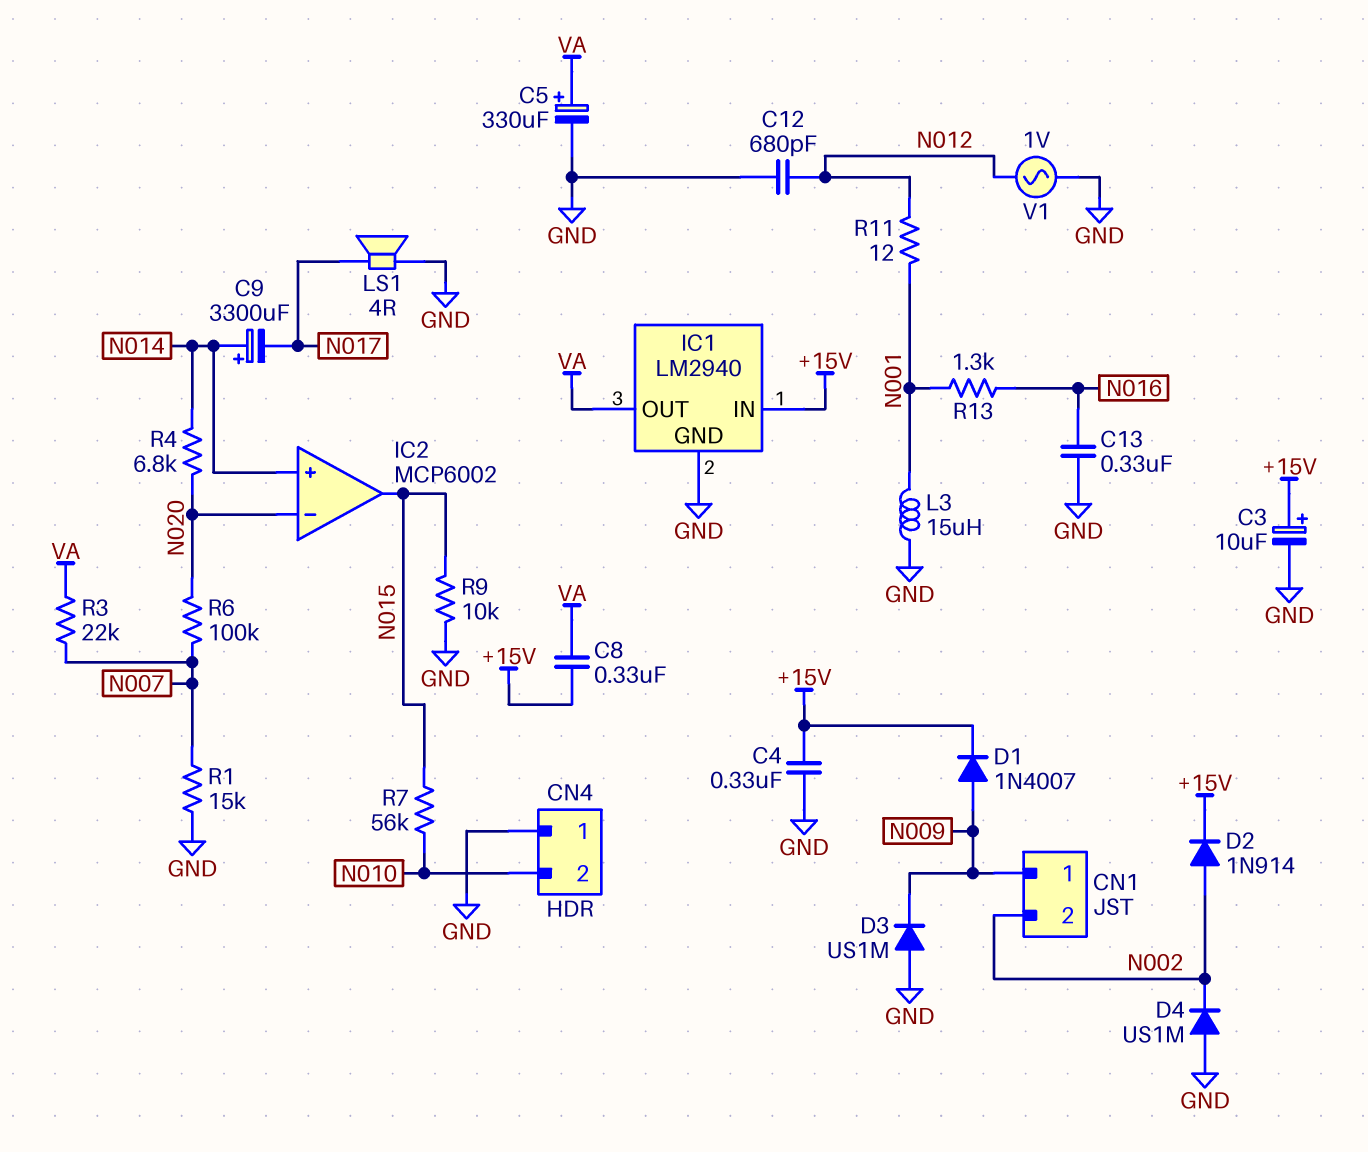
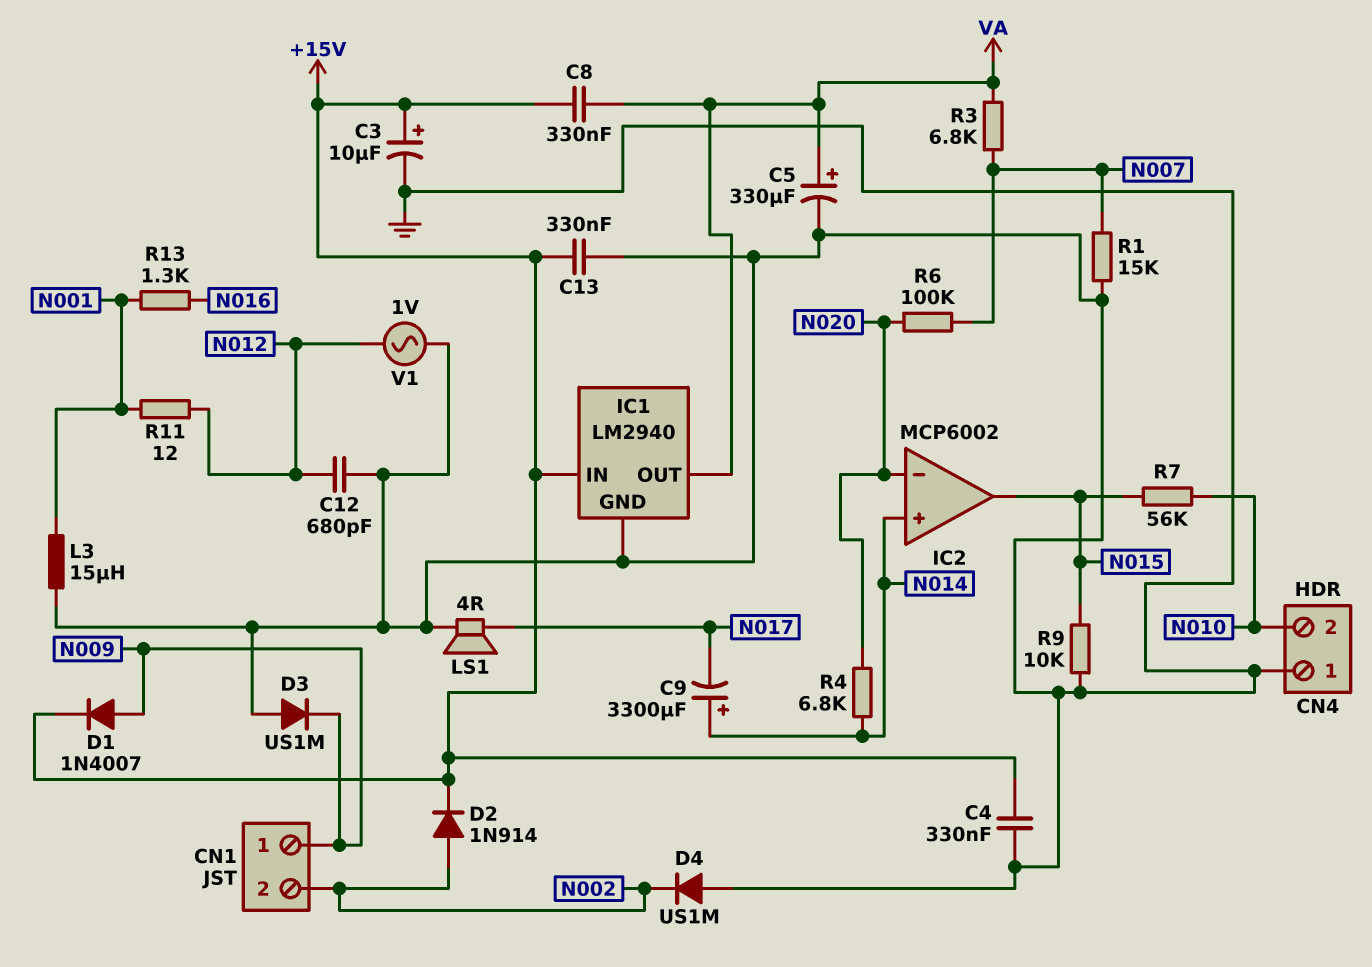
C13: 330nF (GND, N016) -> 330nF (+15V, GND)
R3: 22k (N007, VA) -> 6.8k (N007, VA)

